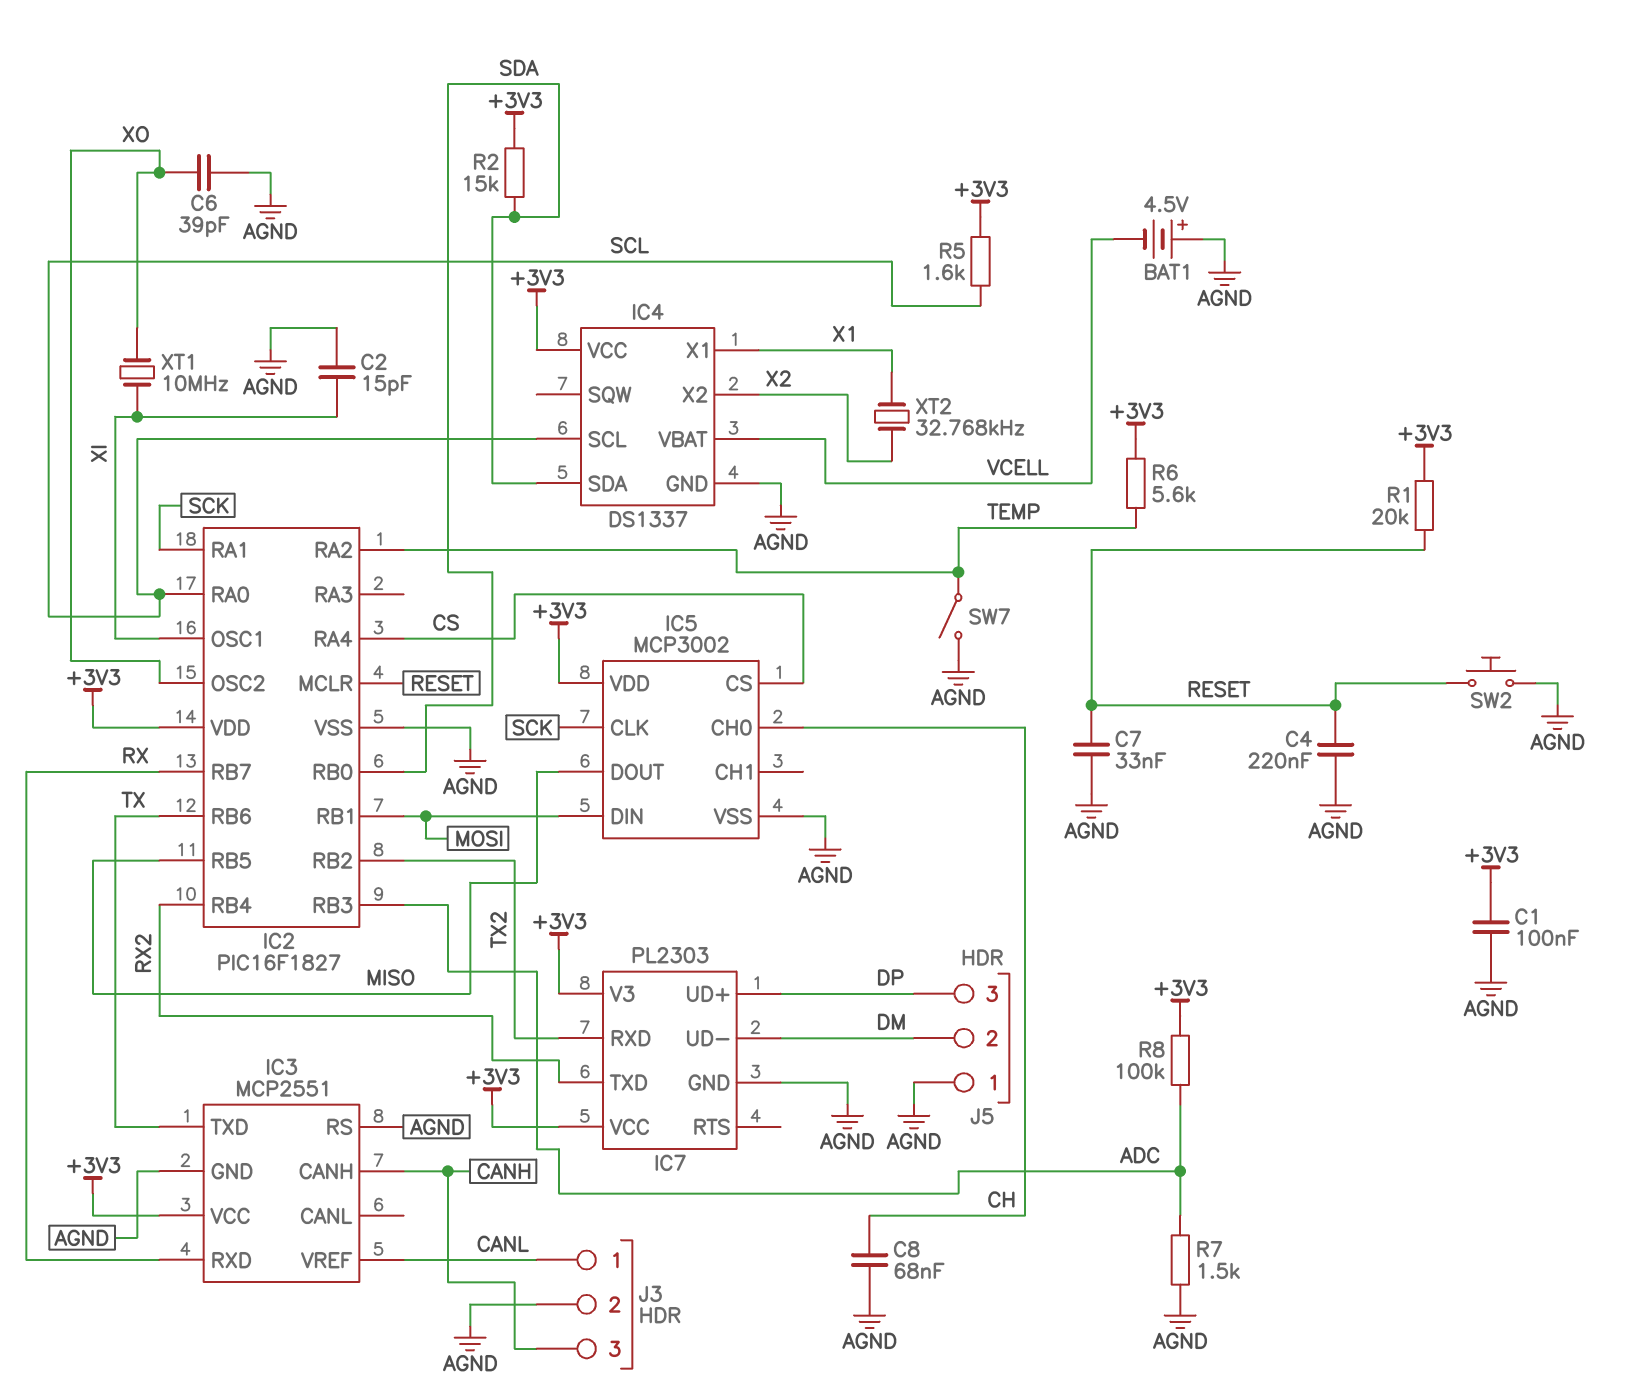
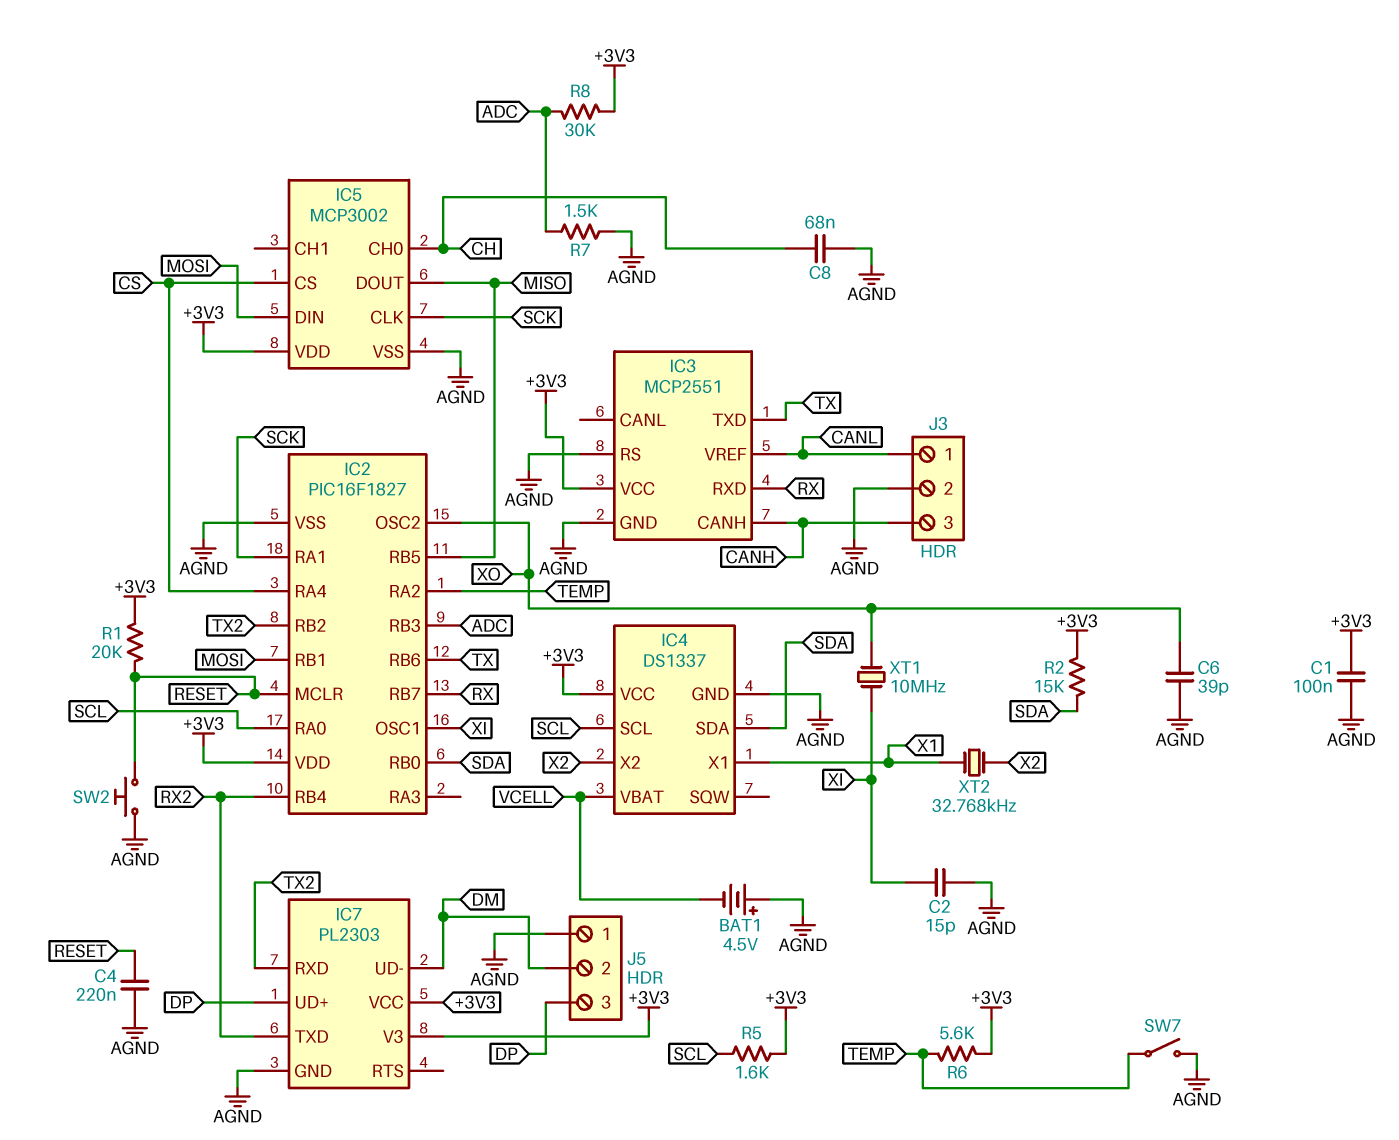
C7: 33nF (AGND, RESET) -> none
R8: 100k (+3V3, ADC) -> 30k (+3V3, ADC)

